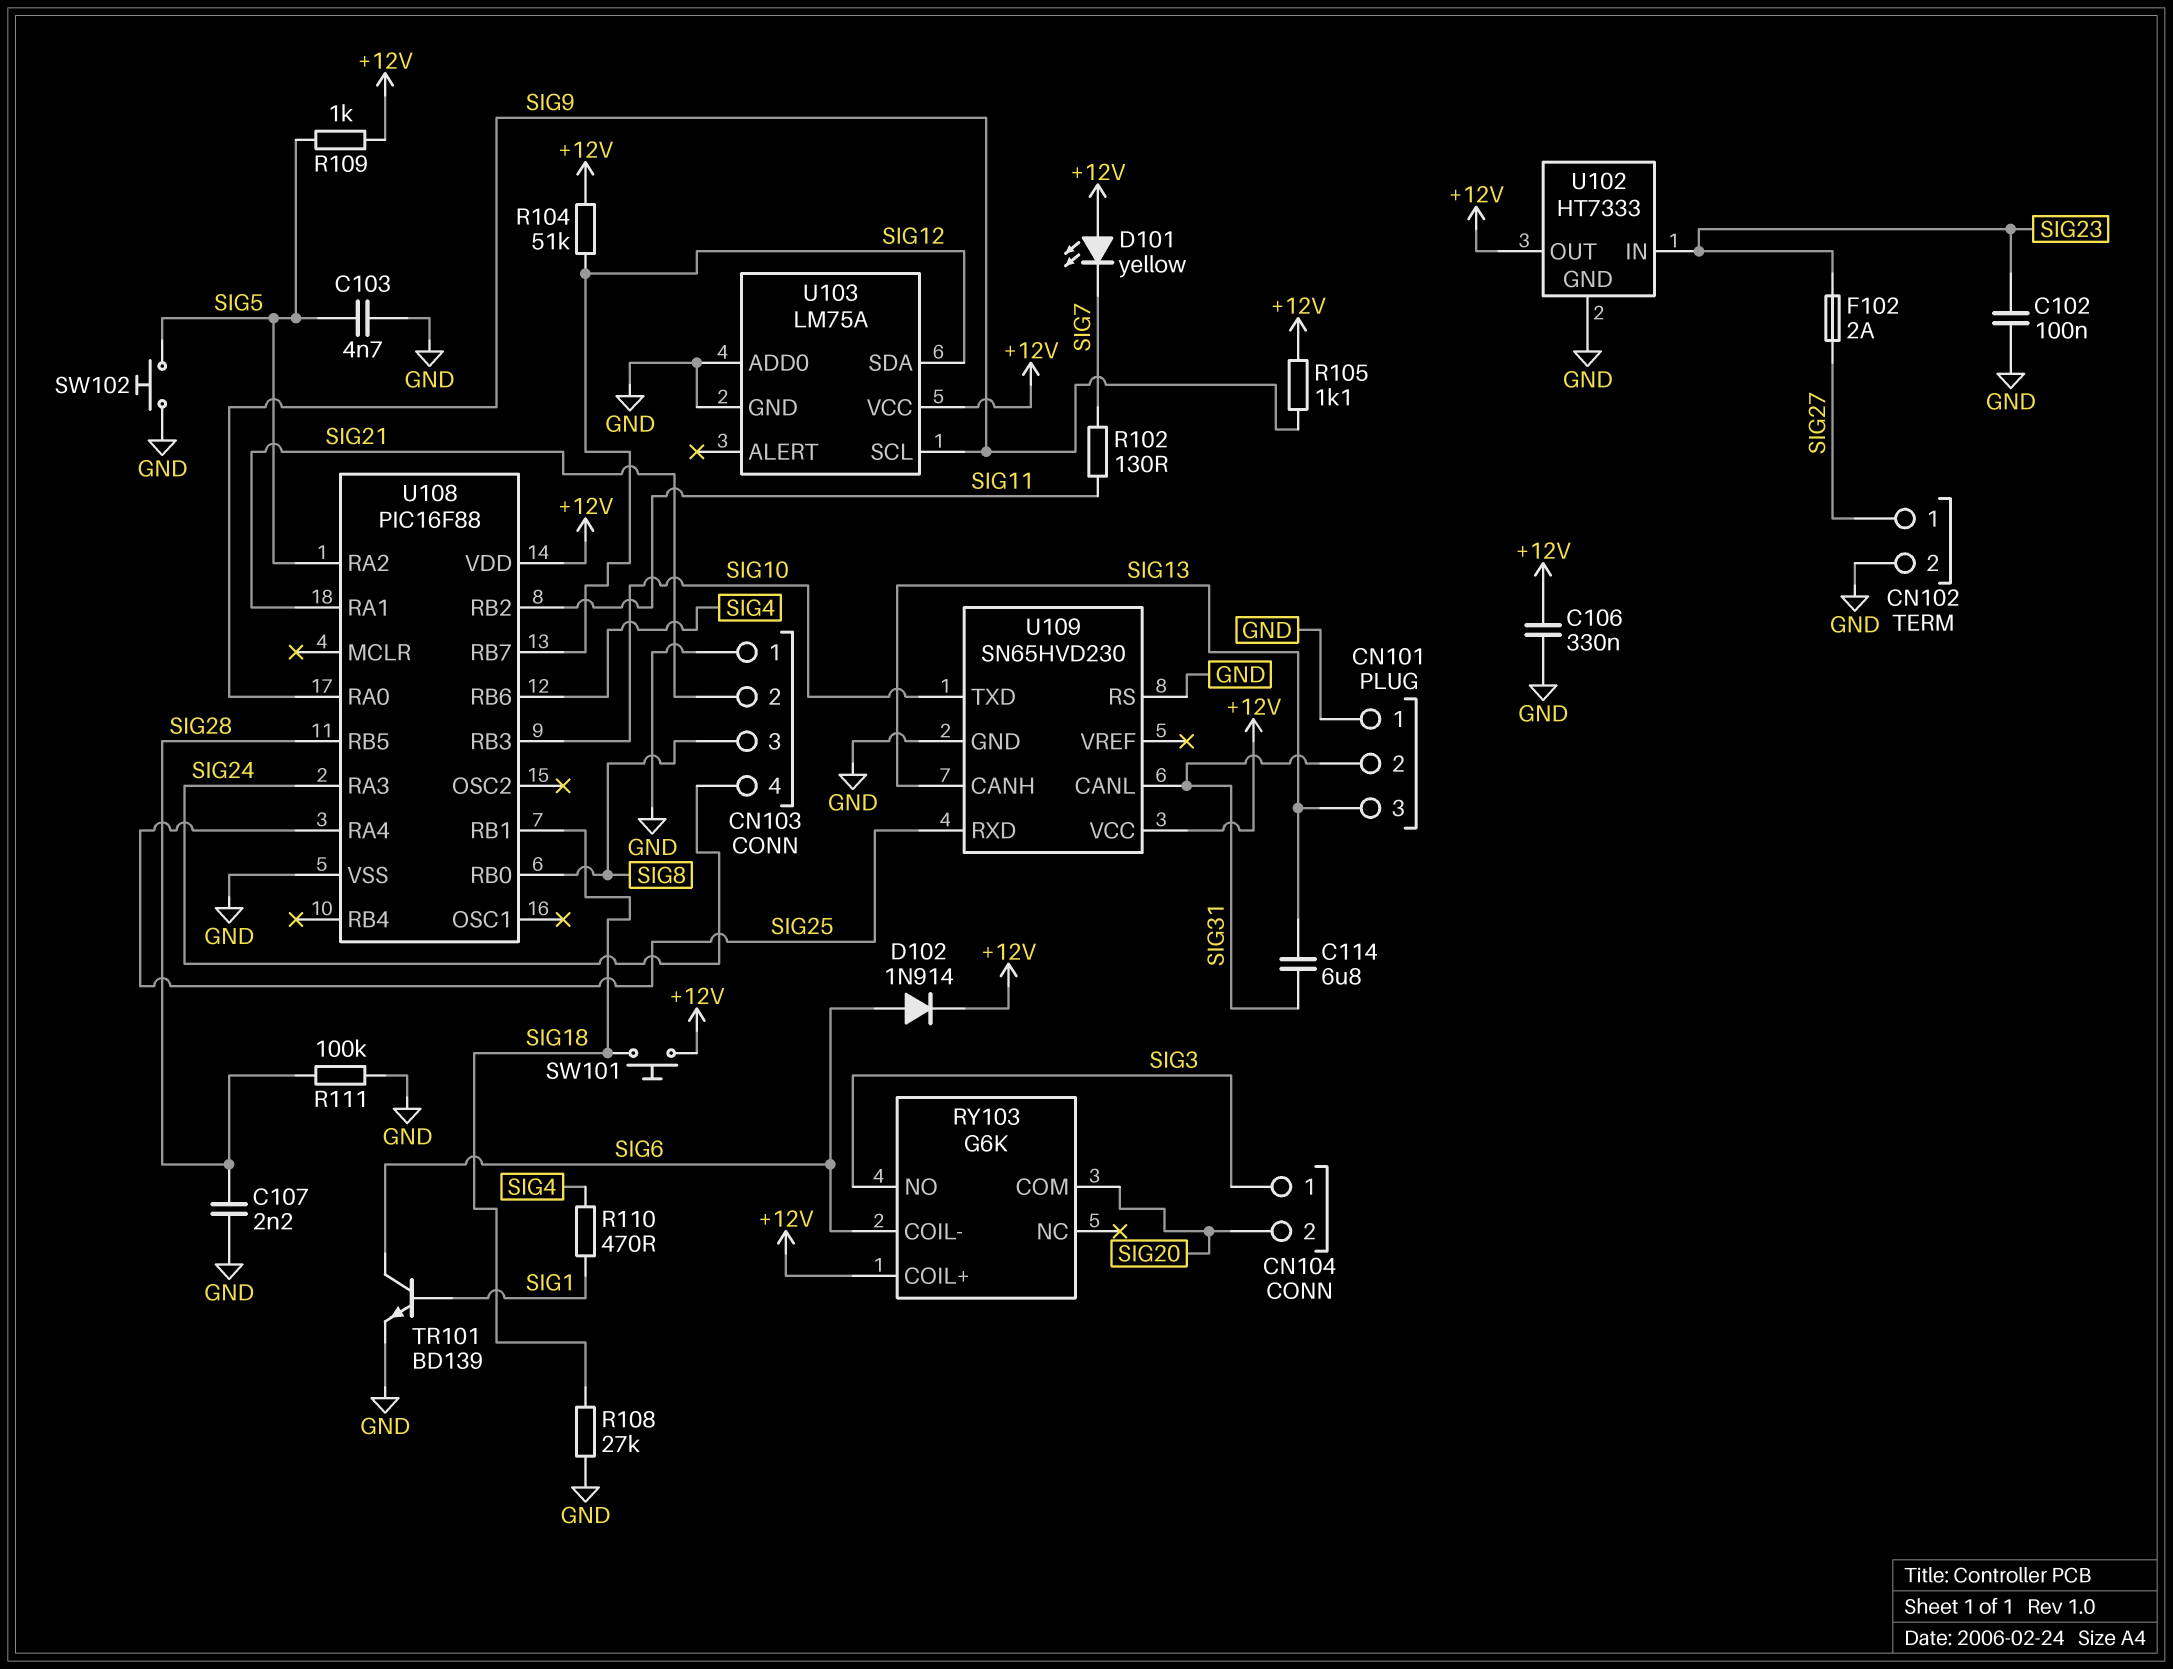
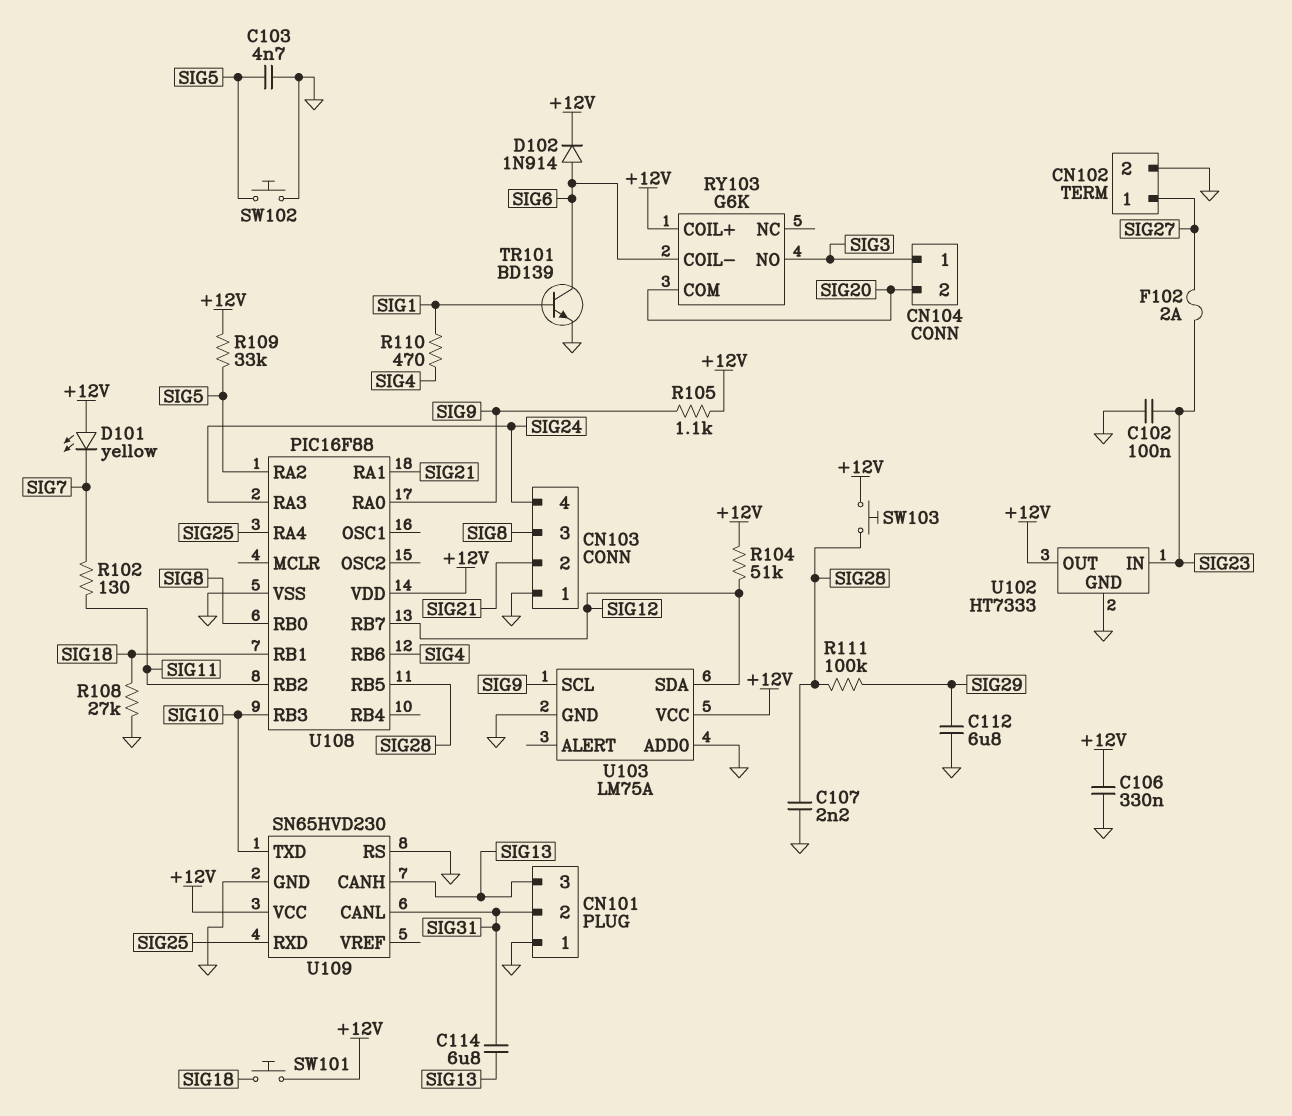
C112: none -> 6.8uF (GND, SIG29)
R109: 1k (+12V, SIG5) -> 33k (+12V, SIG5)
R111: 100k (GND, SIG28) -> 100k (SIG28, SIG29)
SW103: none -> button (+12V, SIG28)

